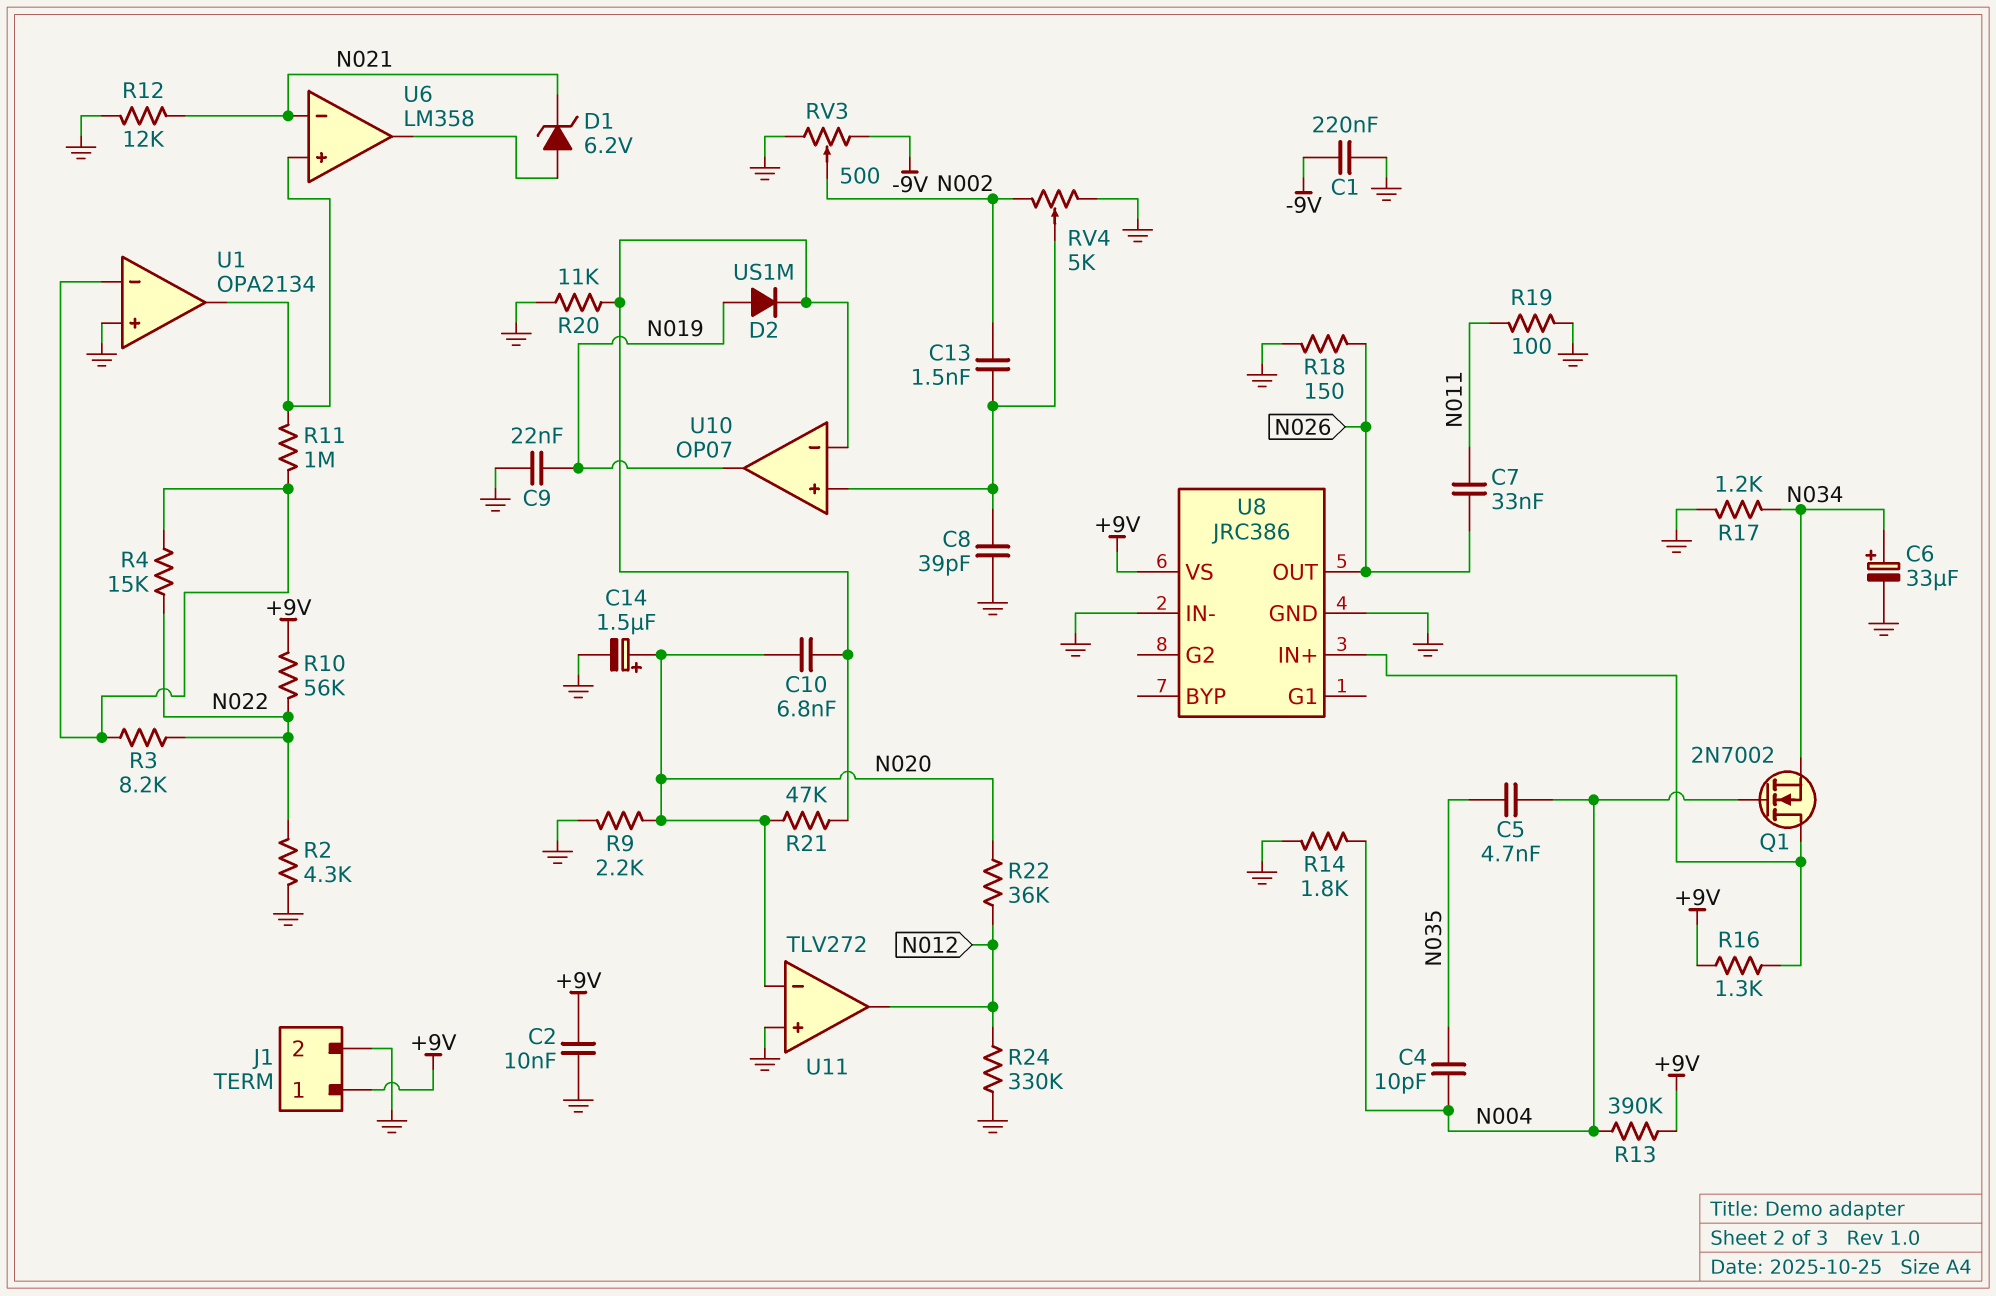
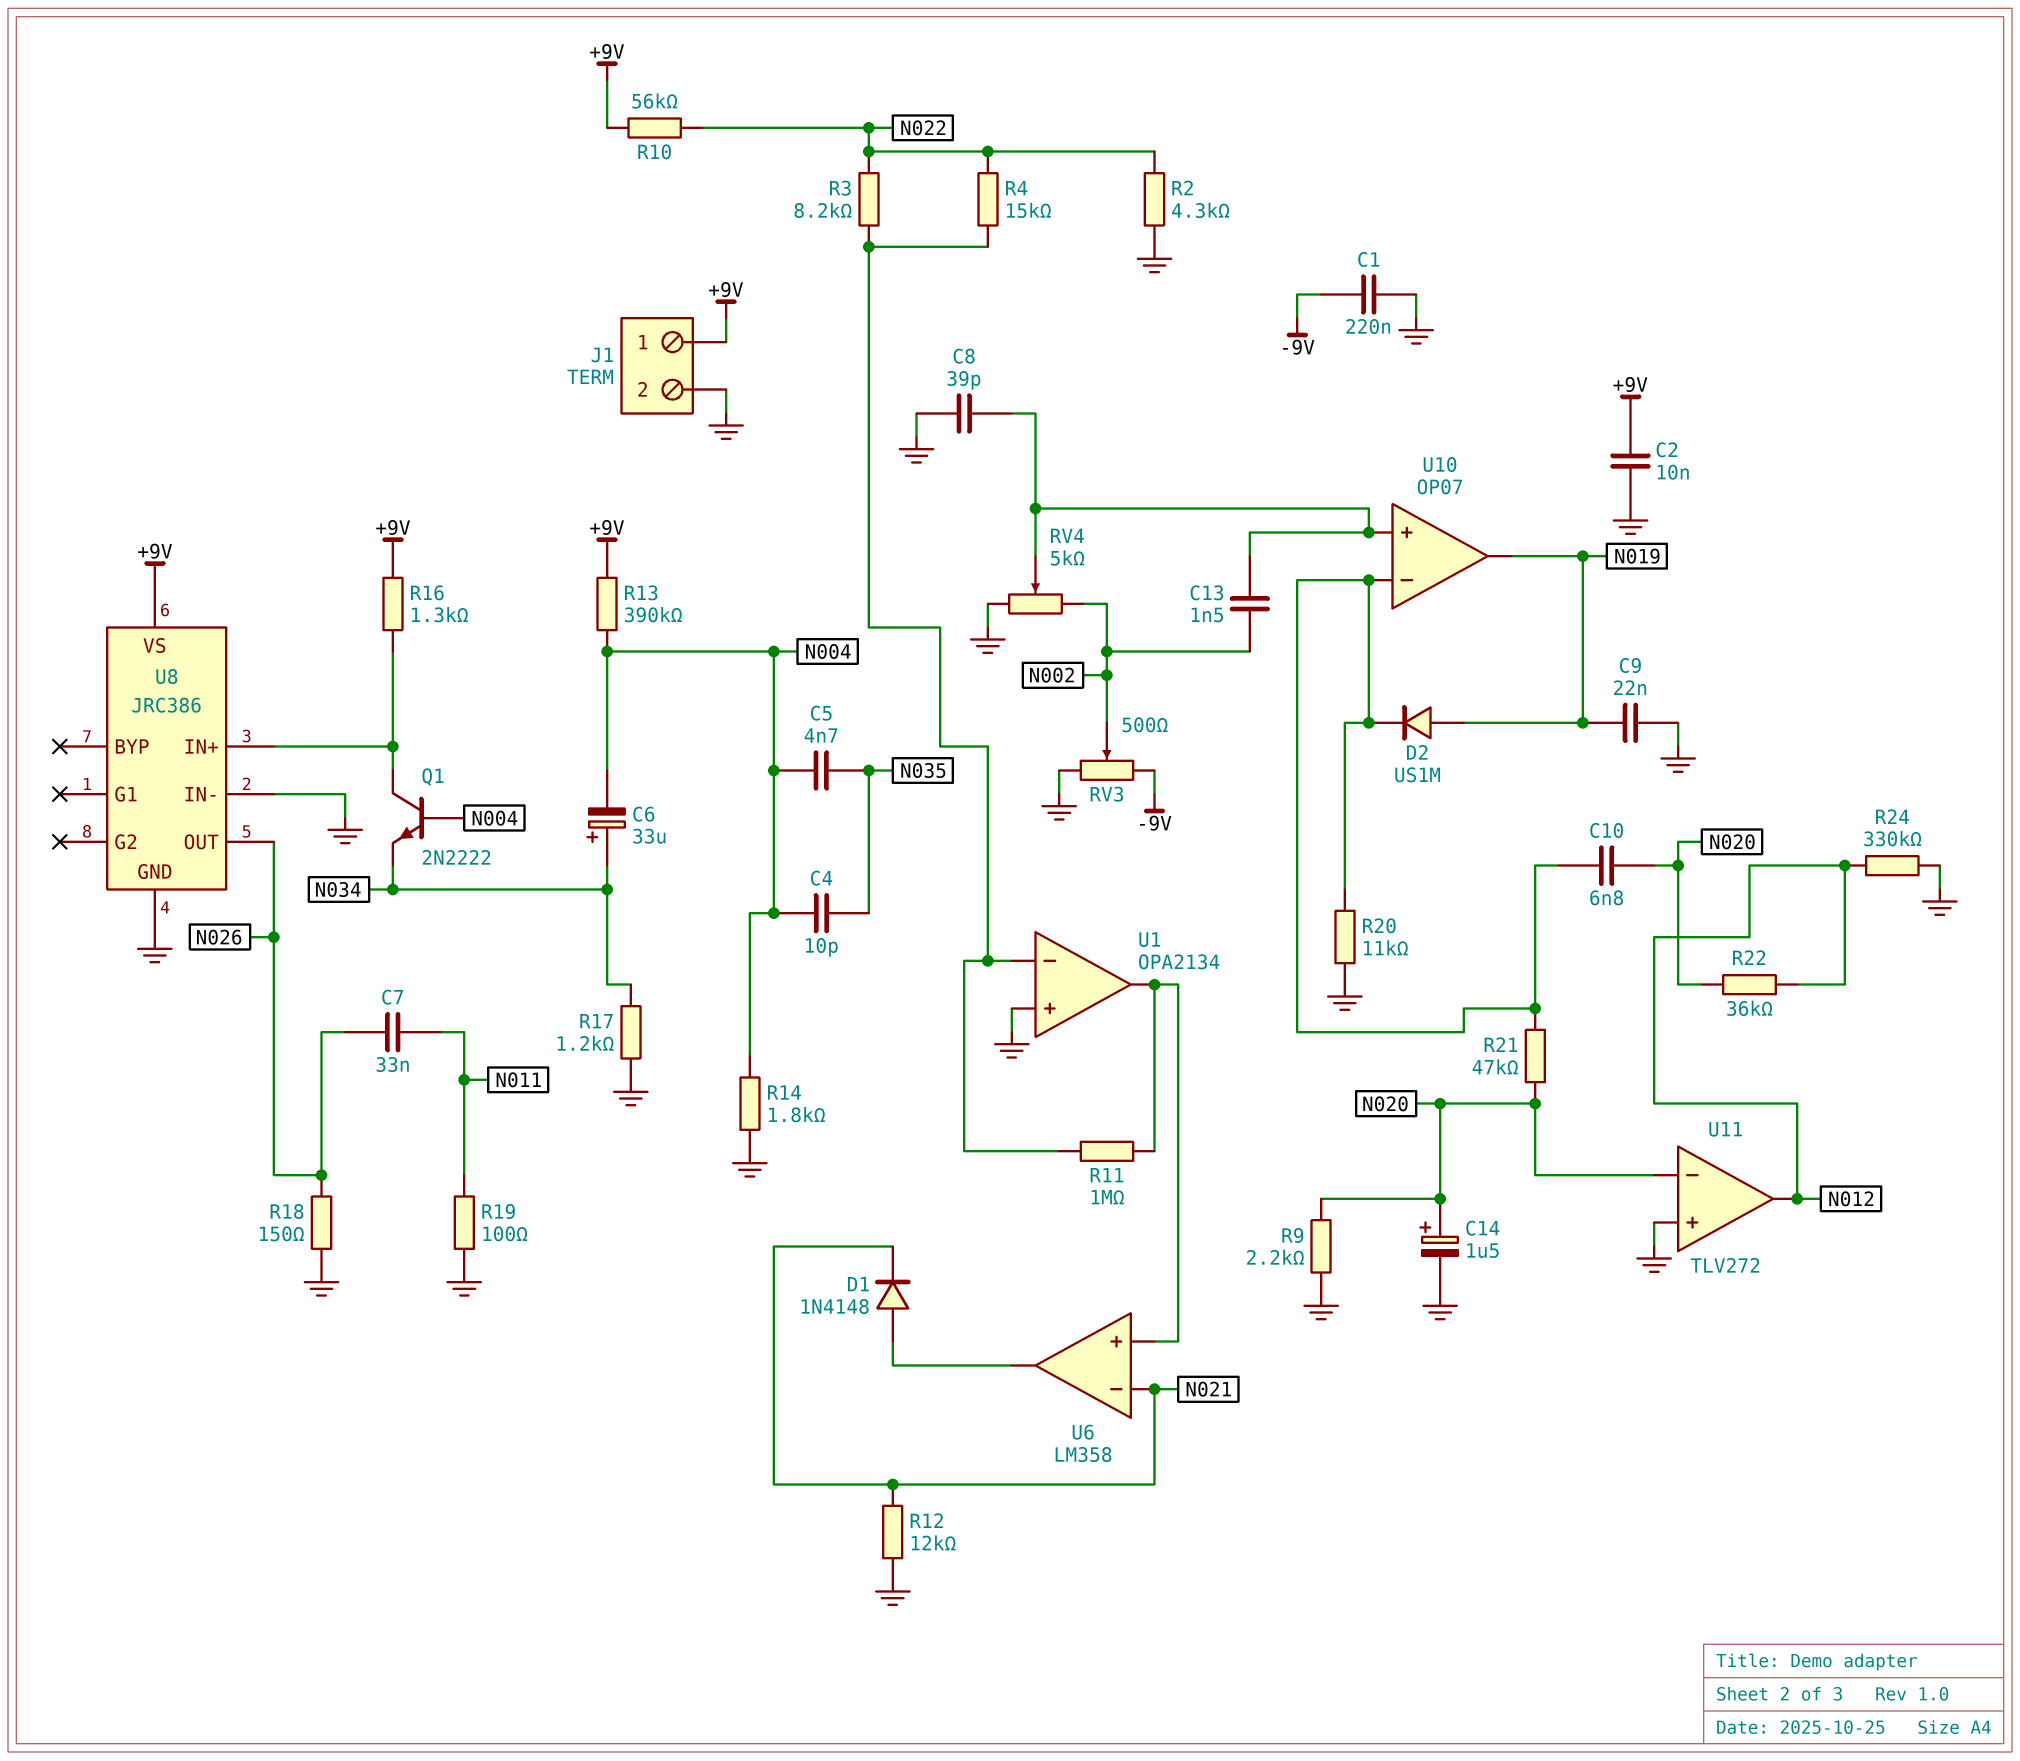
C6: 33uF (plus N034, minus GND) -> 33uF (plus N034, minus N004)
D1: zener 6.2V (A U6/out, K N021) -> diode 1N4148 (A U6/out, K N021)
Q1: NMOS 2N7002 (G N004, D U8/IN+, S N034) -> NPN 2N2222 (B N004, C U8/IN+, E N034)

